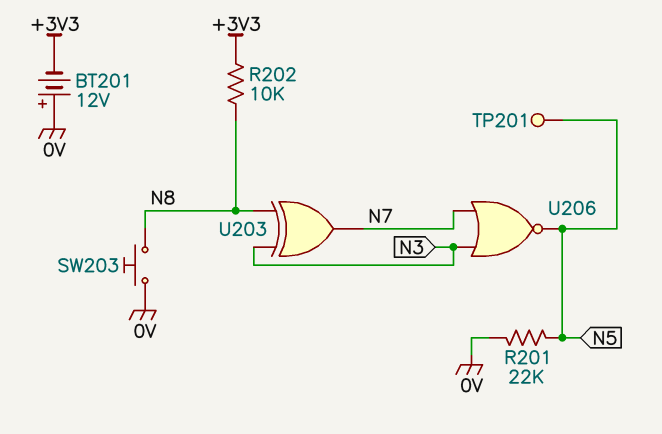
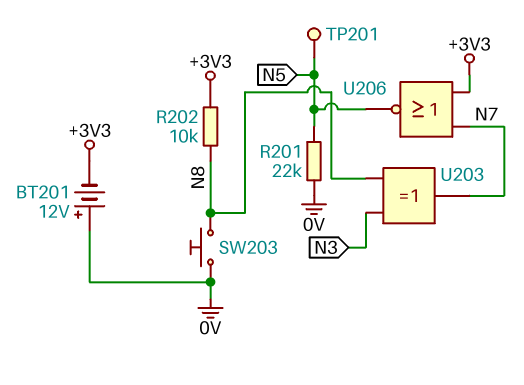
U206: NOR (in N3, in N7, out N5) -> NOR (in +3V3, in N7, out N5)

